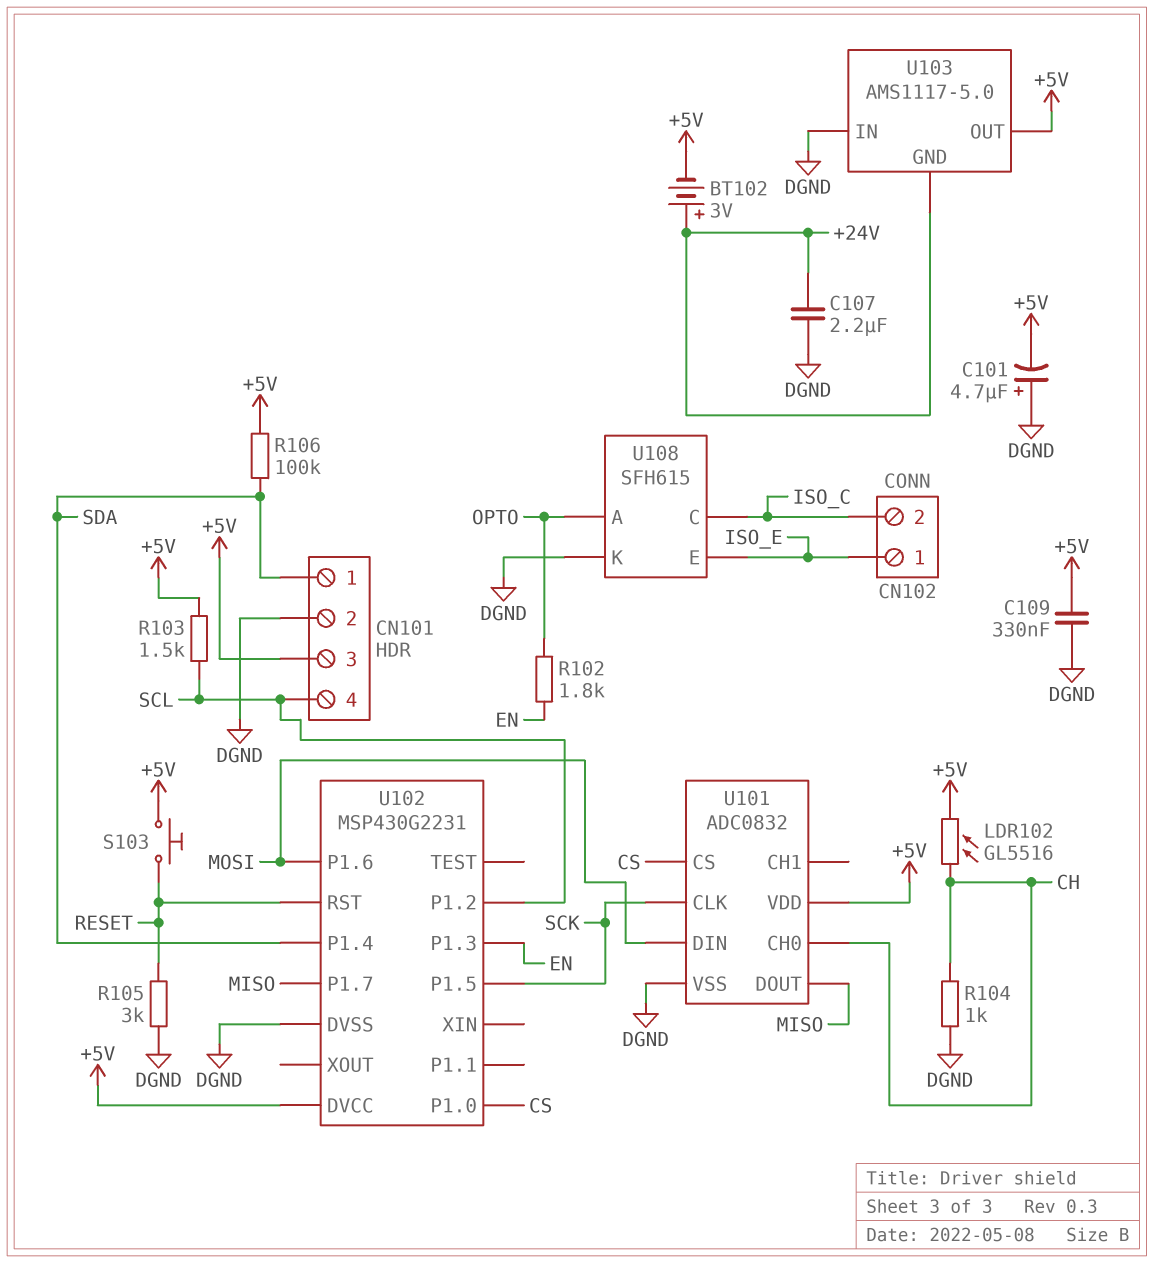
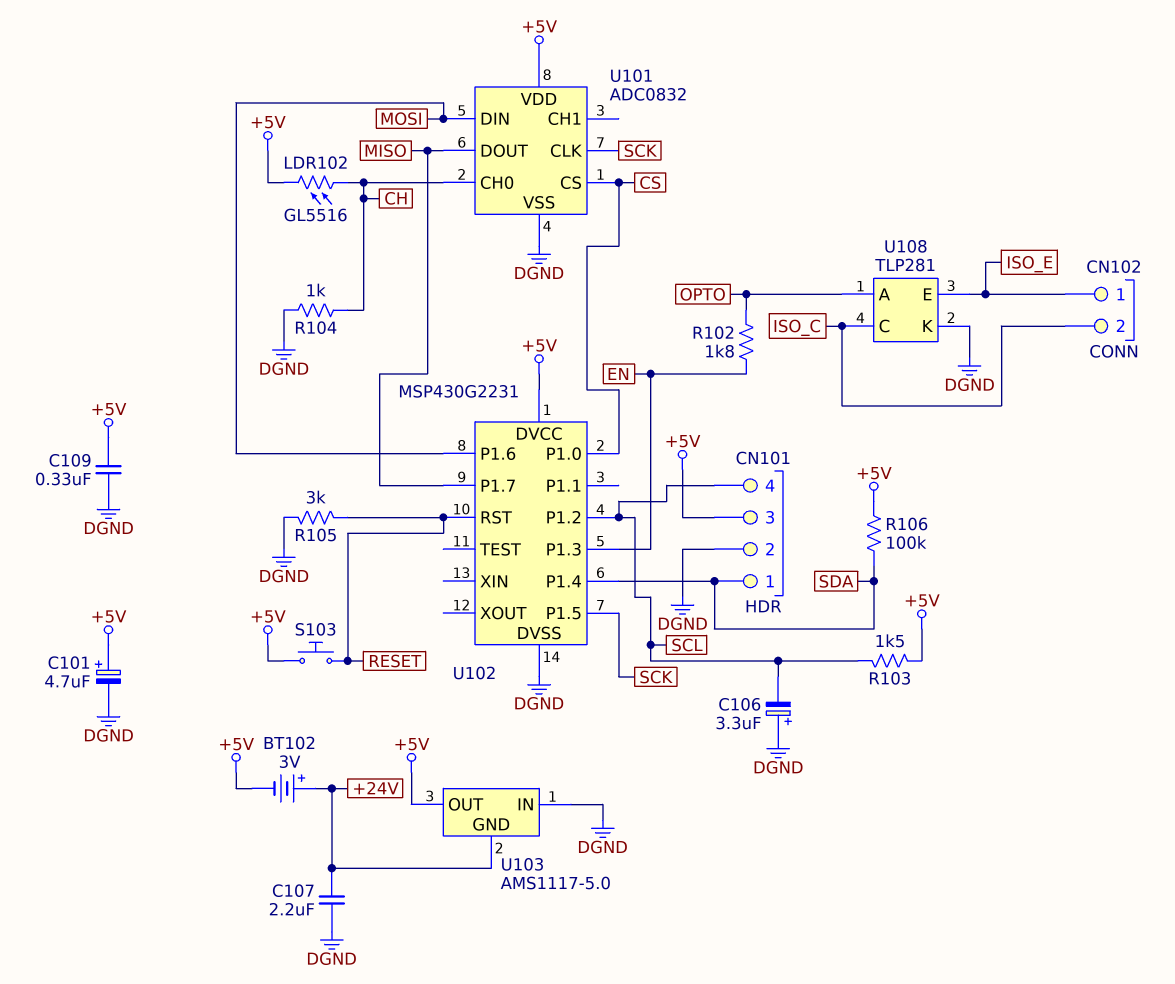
C101: 4.7uF (plus DGND, minus +5V) -> 4.7uF (plus +5V, minus DGND)
C106: none -> 3.3uF (plus DGND, minus SCL)
U108: SFH615 -> TLP281

